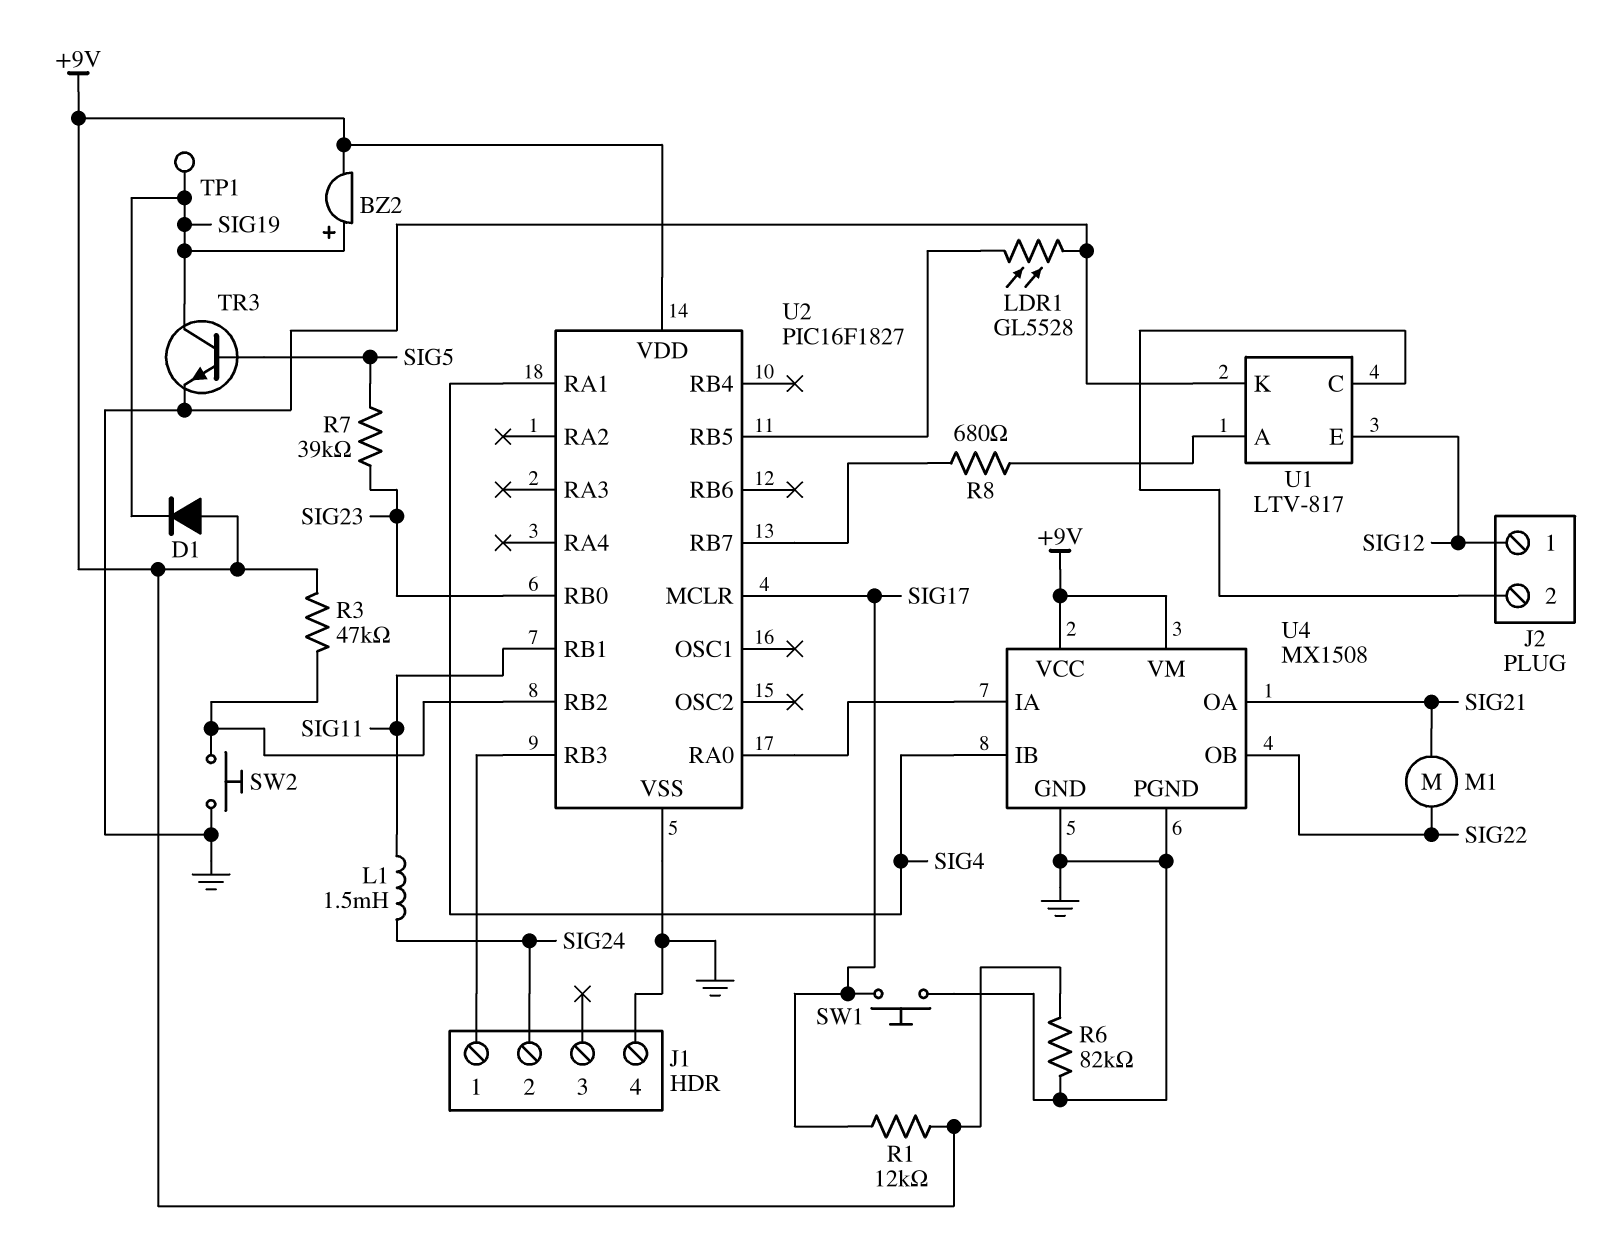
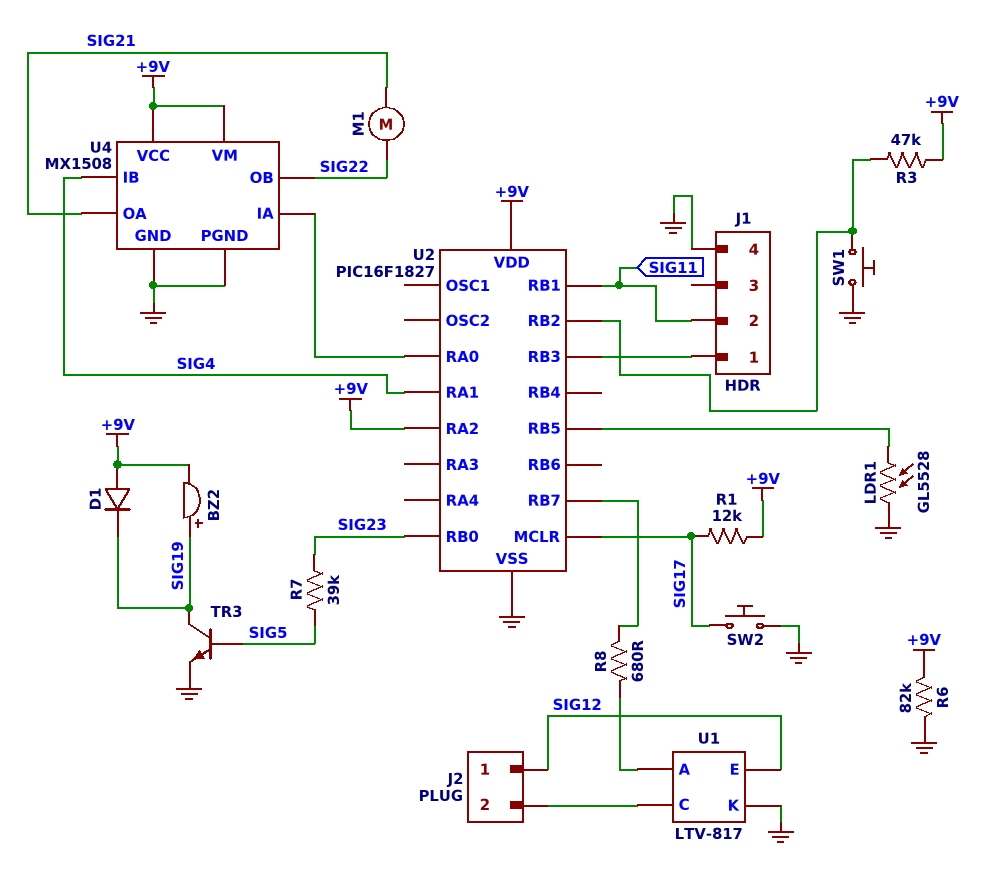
J1 pin 2: SIG24 -> SIG11
L1: 1.5mH (SIG11, SIG24) -> none
SW1: button (GND, SIG17) -> button (GND, U2/RB2)
SW2: button (GND, U2/RB2) -> button (GND, SIG17)
TP1: test point (SIG19) -> none
U2 pin RA2: none -> +9V

